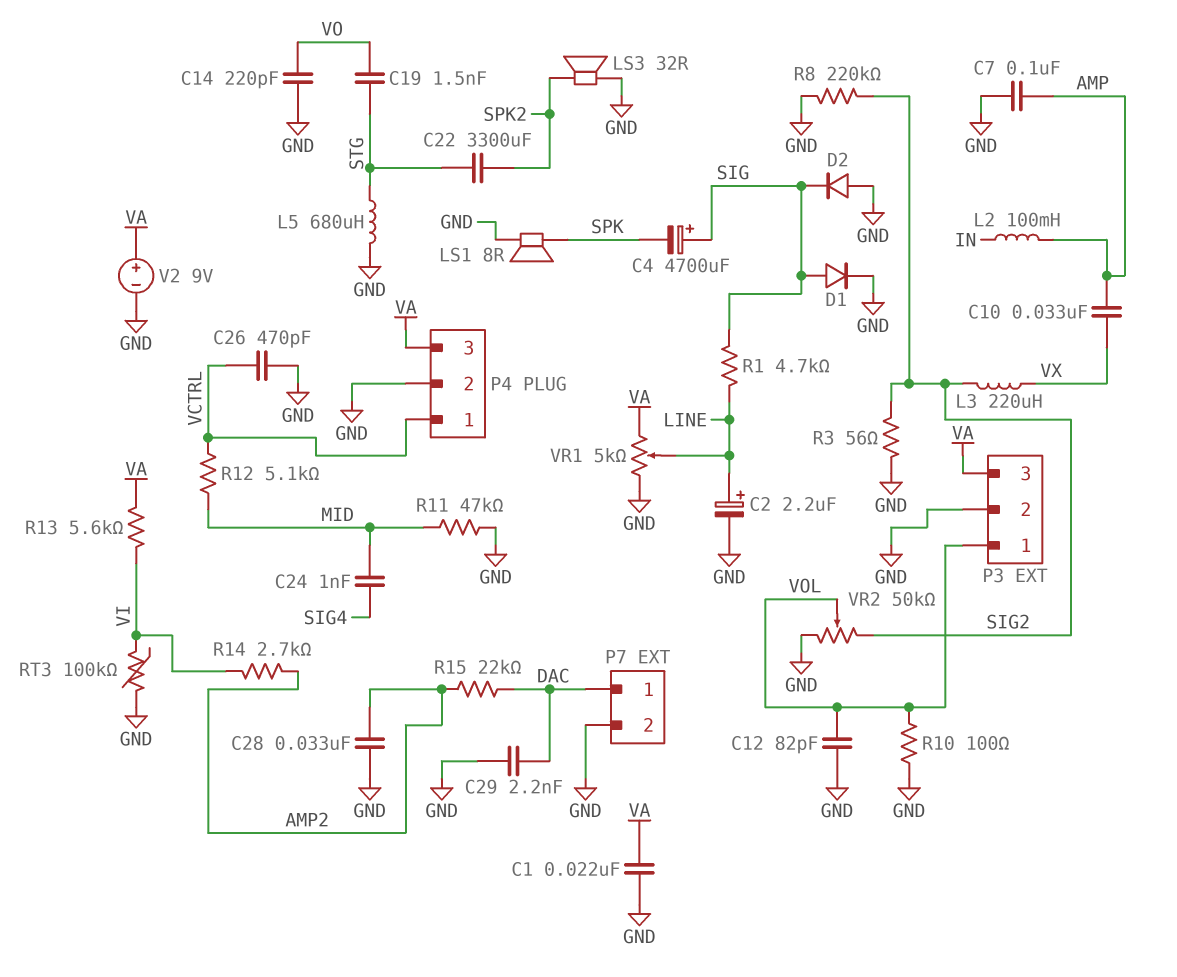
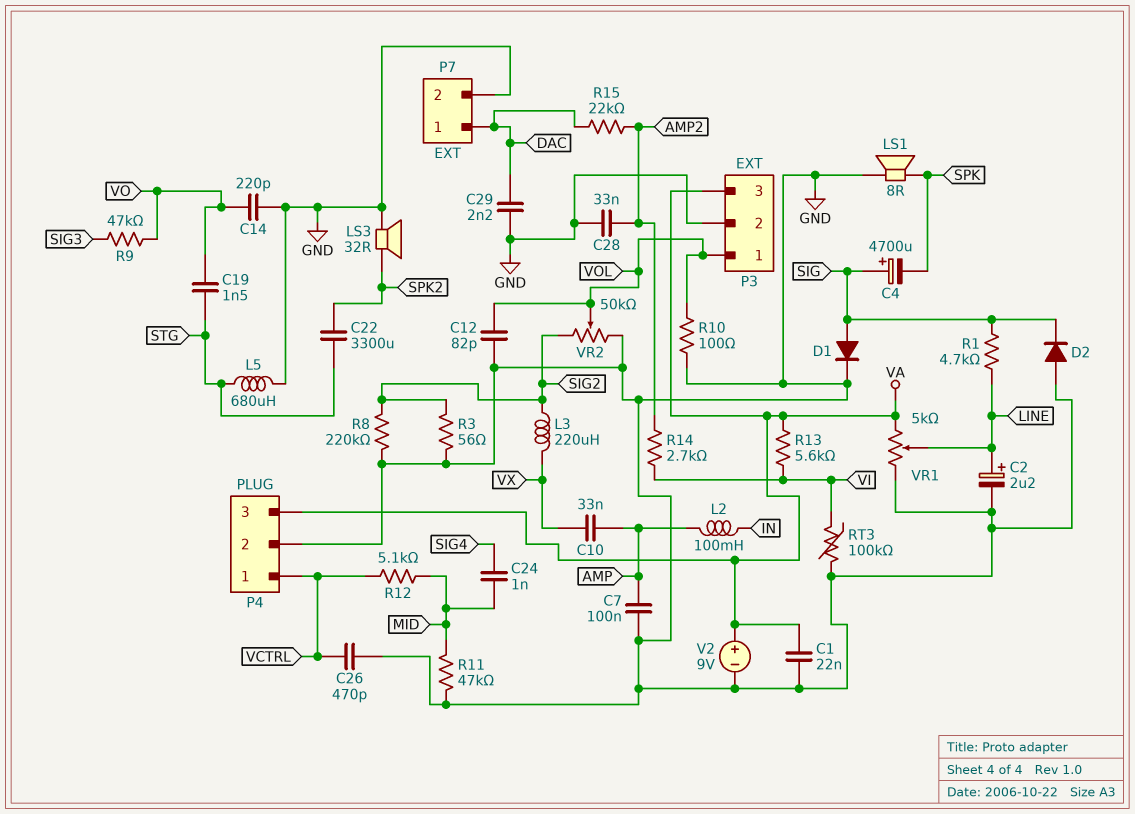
R9: none -> 47k (SIG3, VO)

